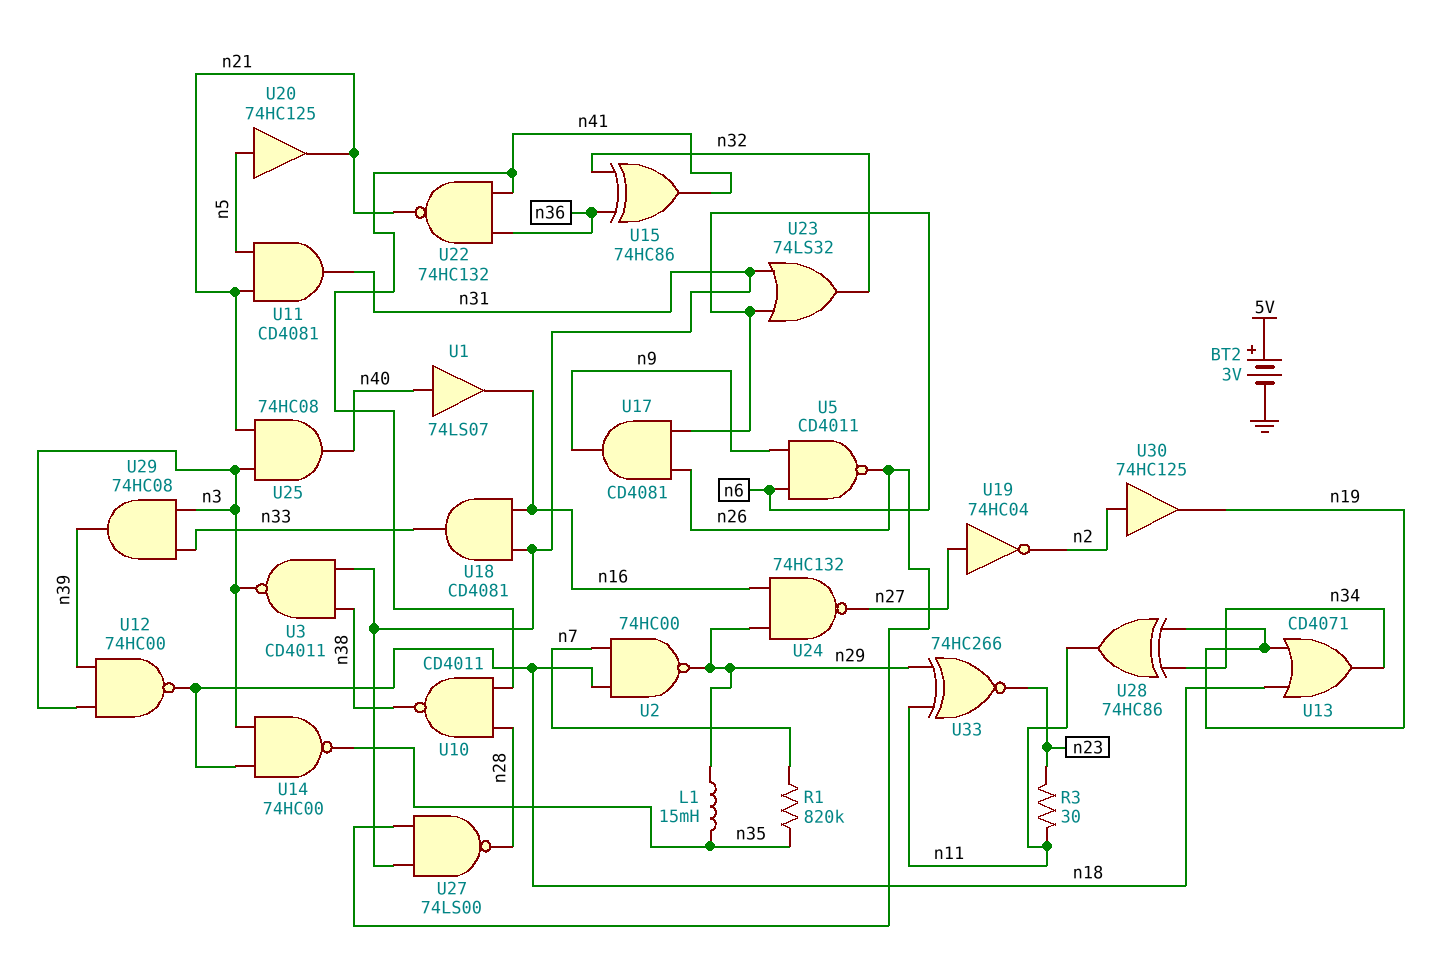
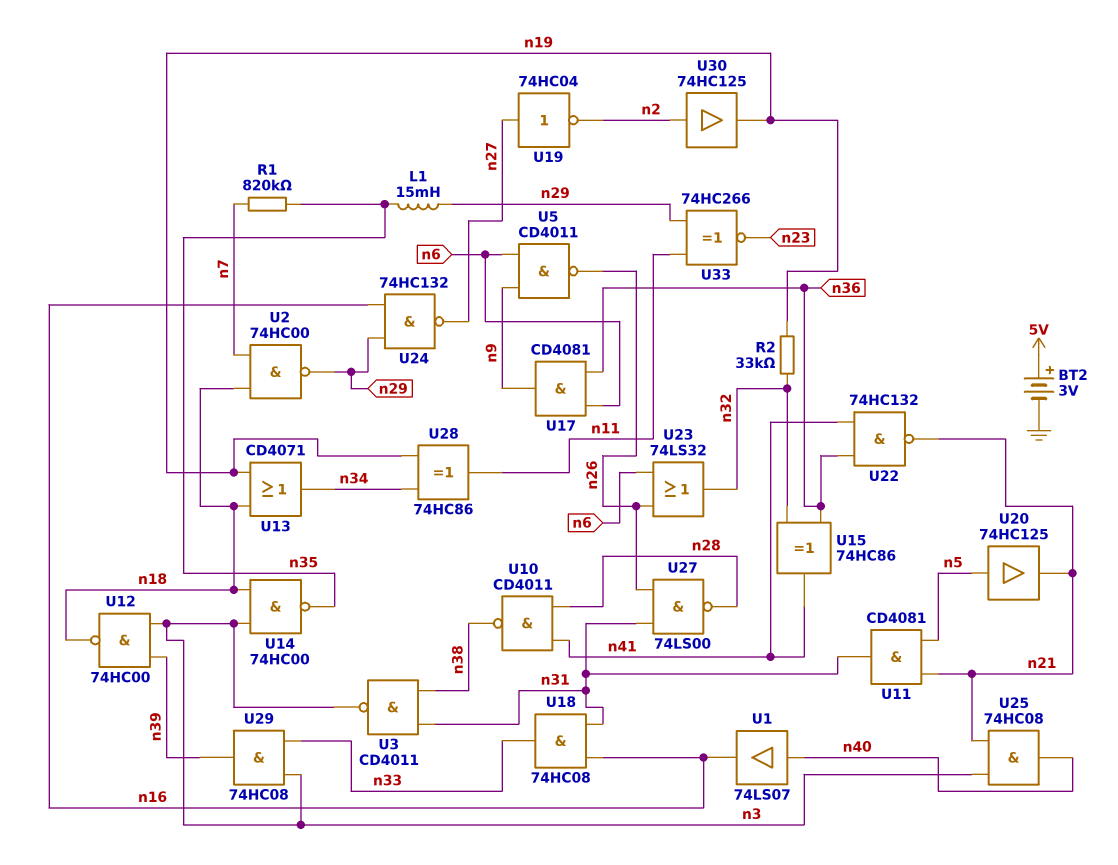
R2: none -> 33k (n19, n32)
R3: 30 (n11, n23) -> none
U17: AND CD4081 (in n6, in n26, out n9) -> AND CD4081 (in n6, in n36, out n9)
U18: AND CD4081 (in n16, in n31, out n33) -> AND 74HC08 (in n16, in n31, out n33)
U23: OR 74LS32 (in n6, in n31, out n32) -> OR 74LS32 (in n6, in n26, out n32)

